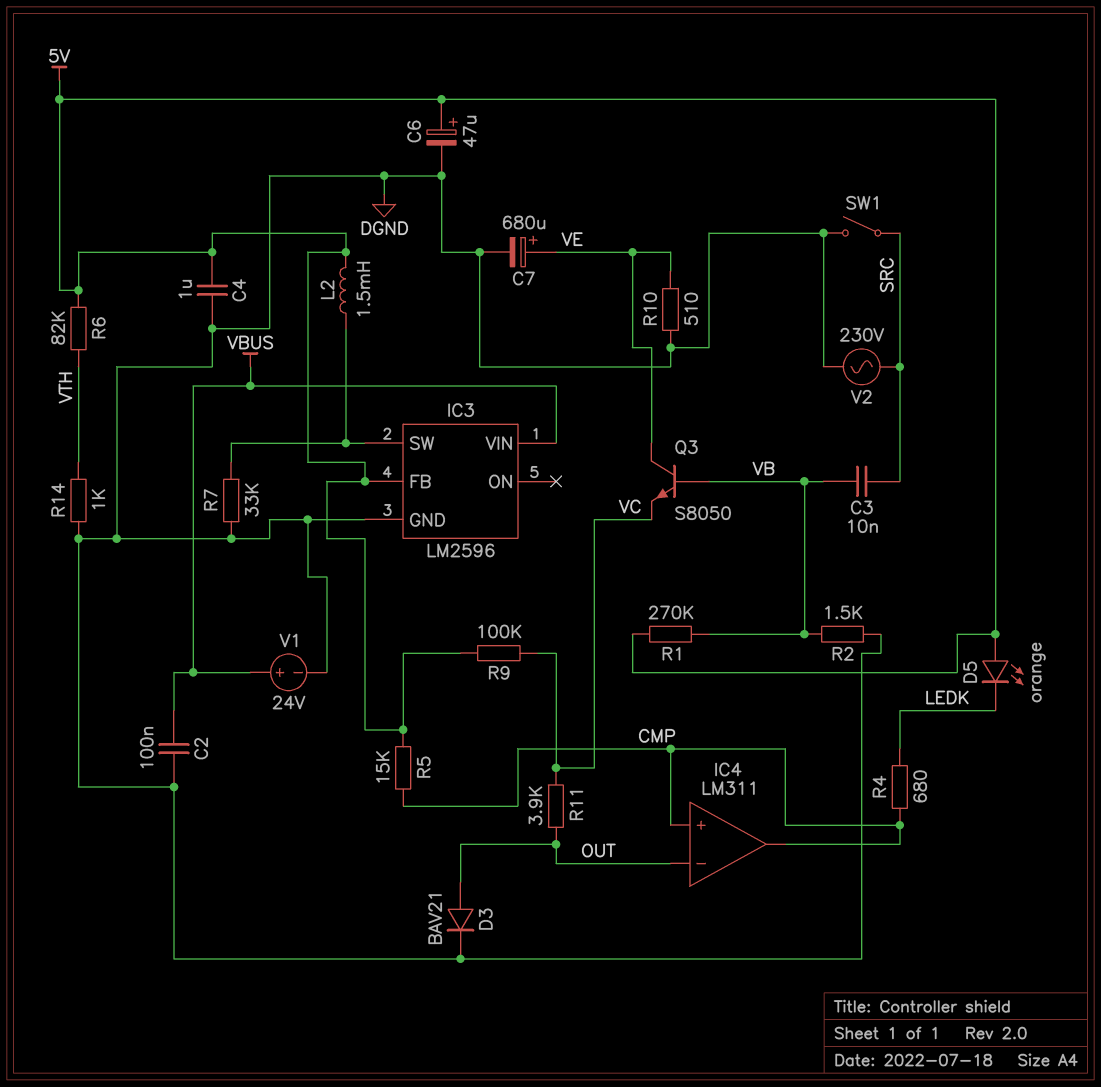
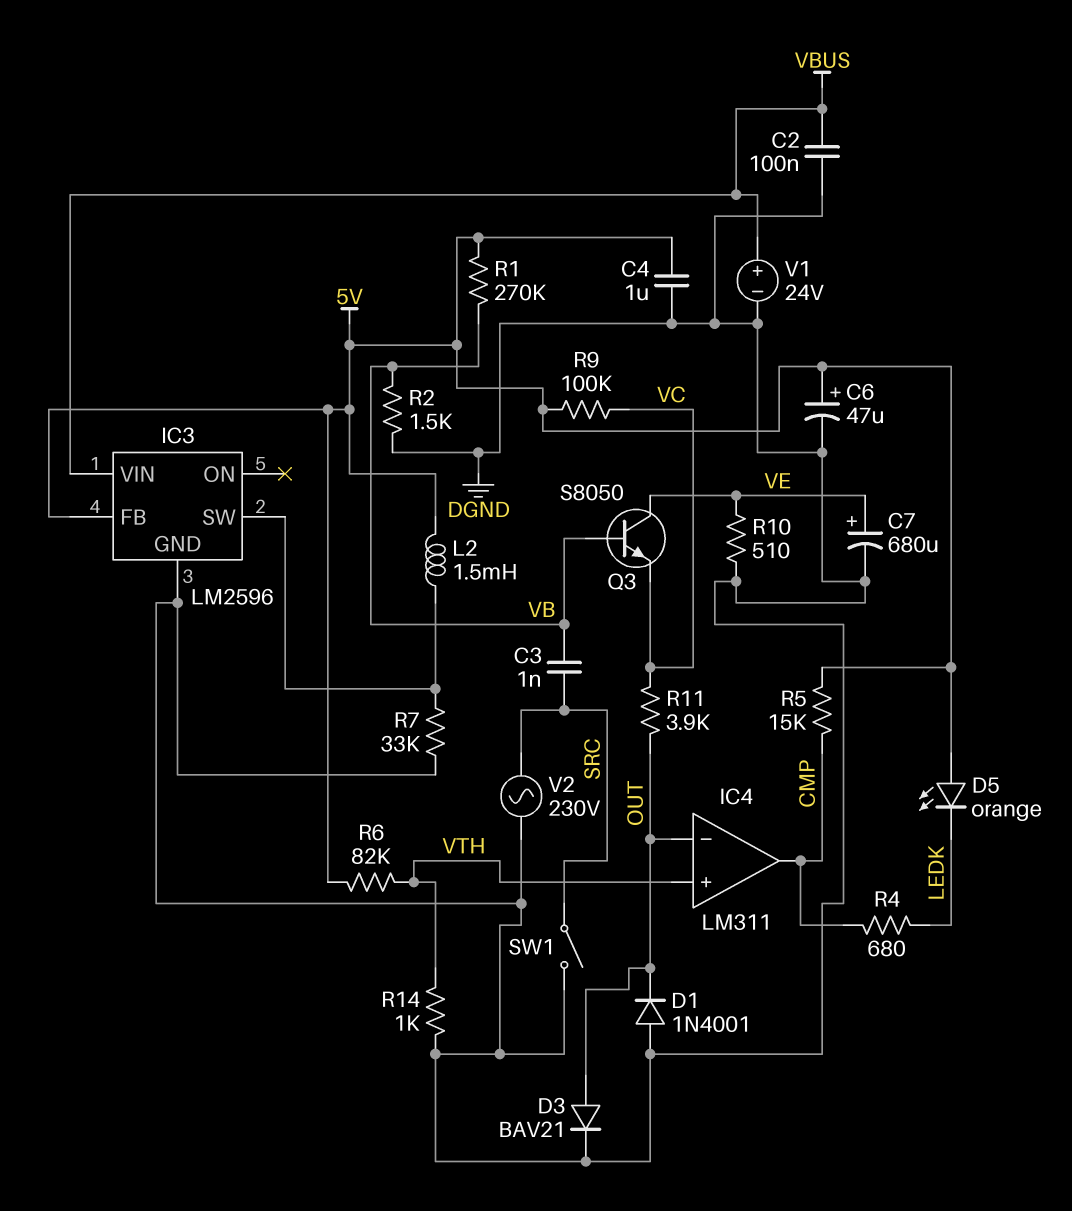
C3: 10nF (SRC, VB) -> 1nF (SRC, VB)
D1: none -> diode 1N4001 (A DGND, K OUT)
IC4 pin in+: CMP -> VTH

